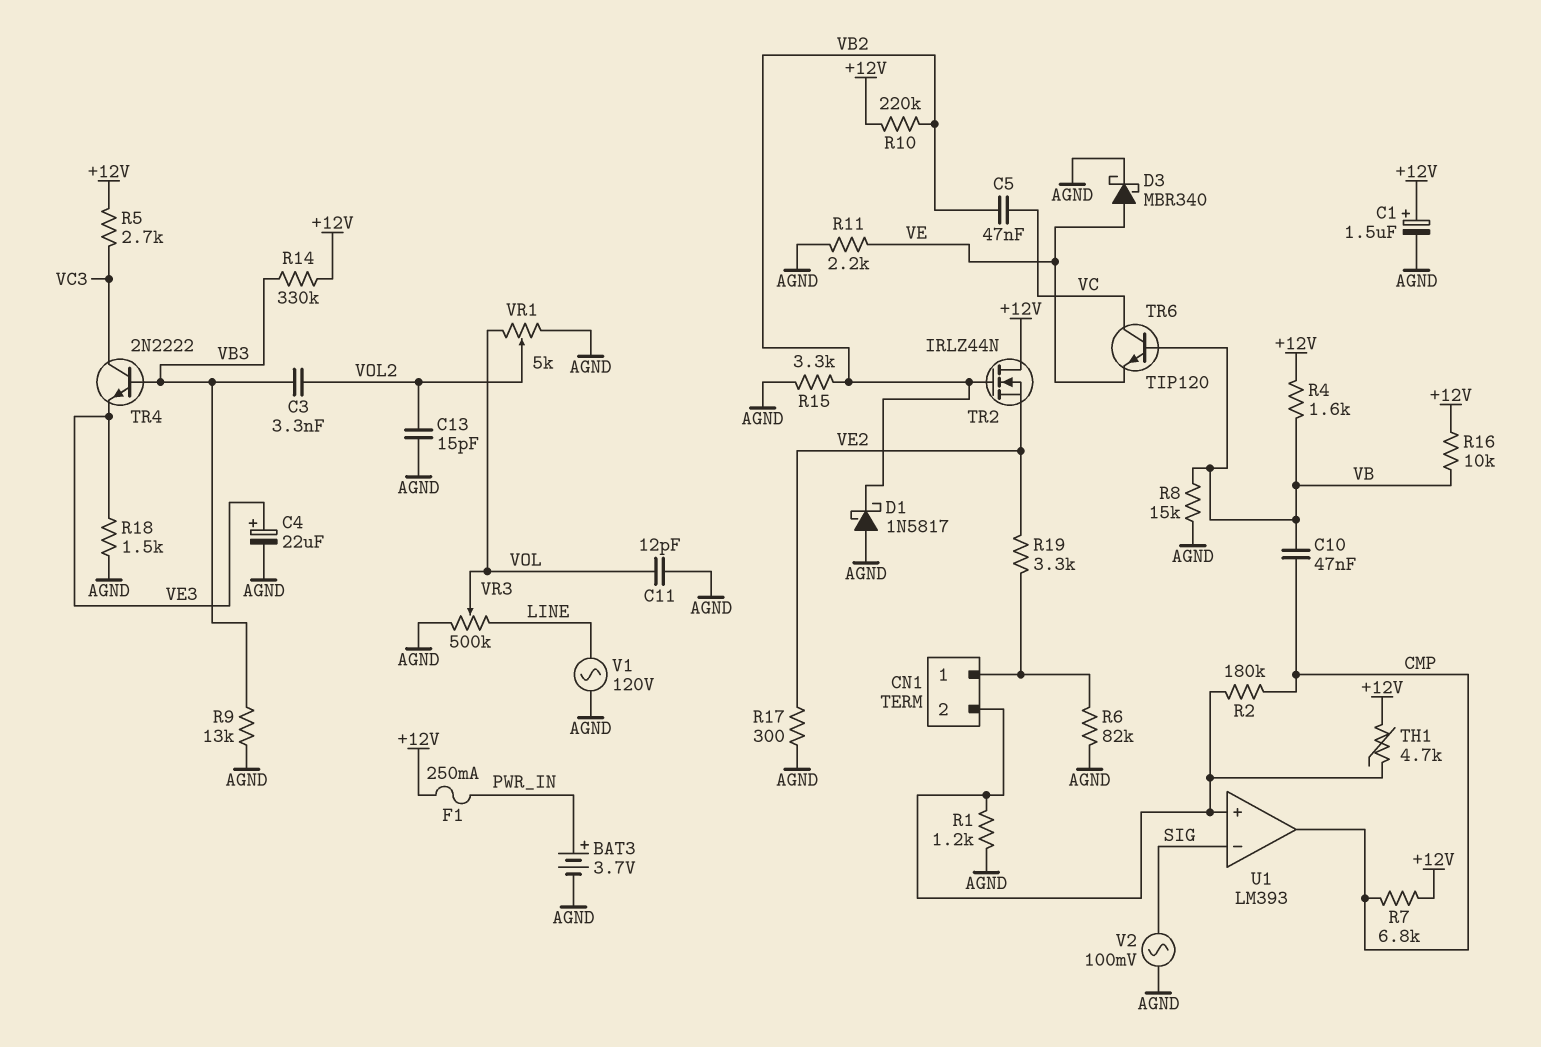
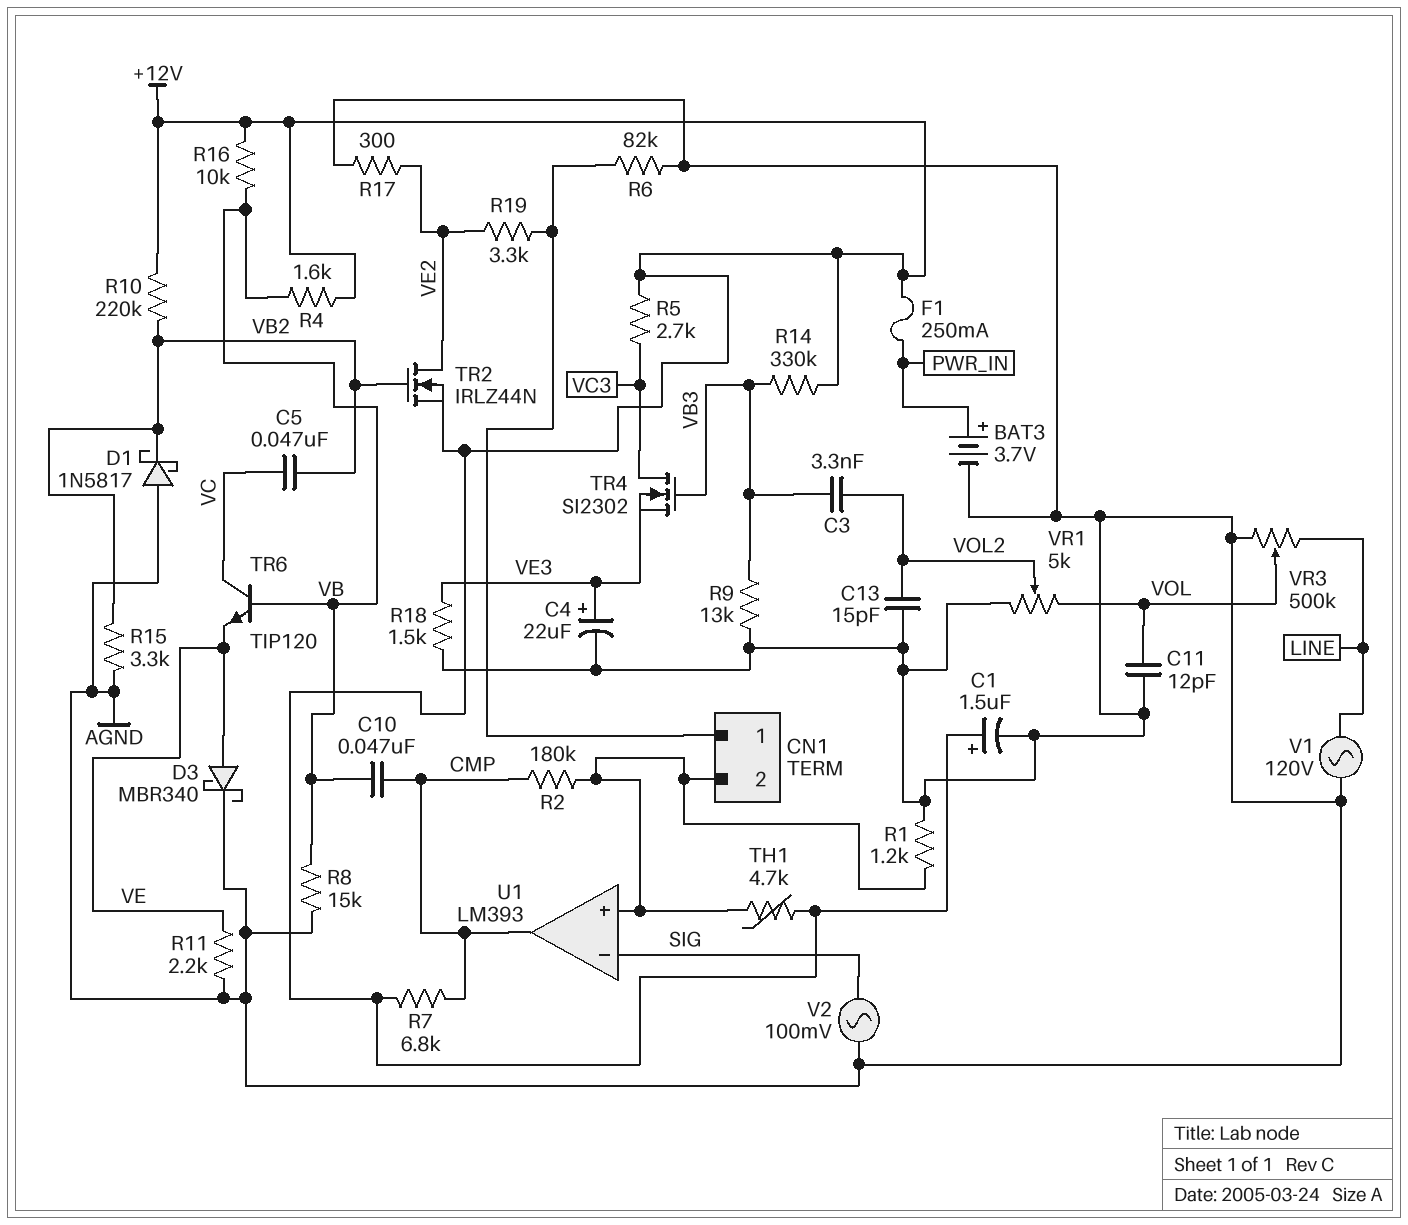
TR2: NMOS IRLZ44N (G VB2, D +12V, S VE2) -> NMOS IRLZ44N (G VB2, D VE2, S +12V)
TR4: NPN 2N2222 (B VB3, C VC3, E VE3) -> NMOS SI2302 (G VB3, D VC3, S VE3)

